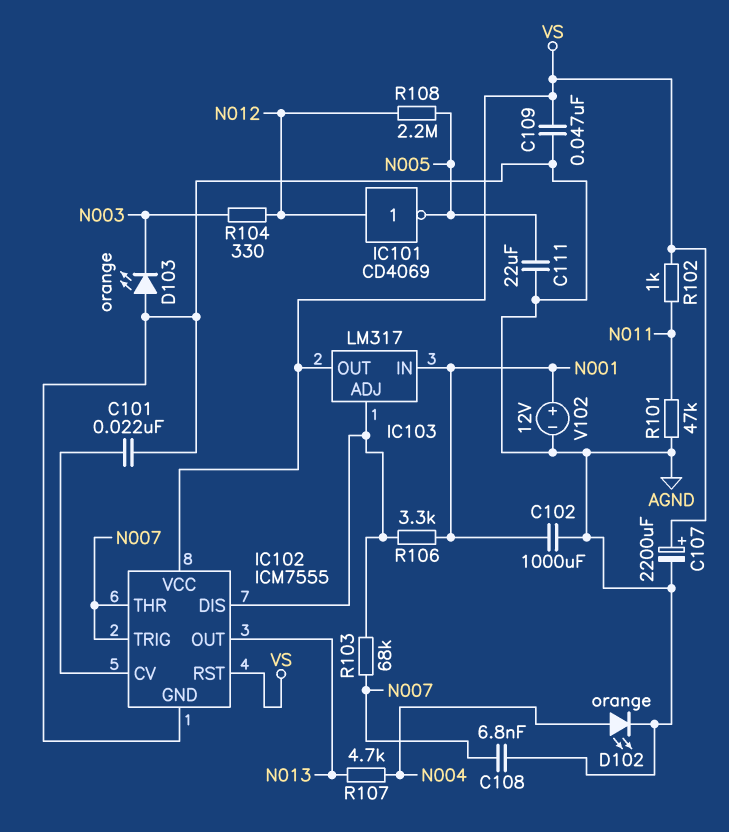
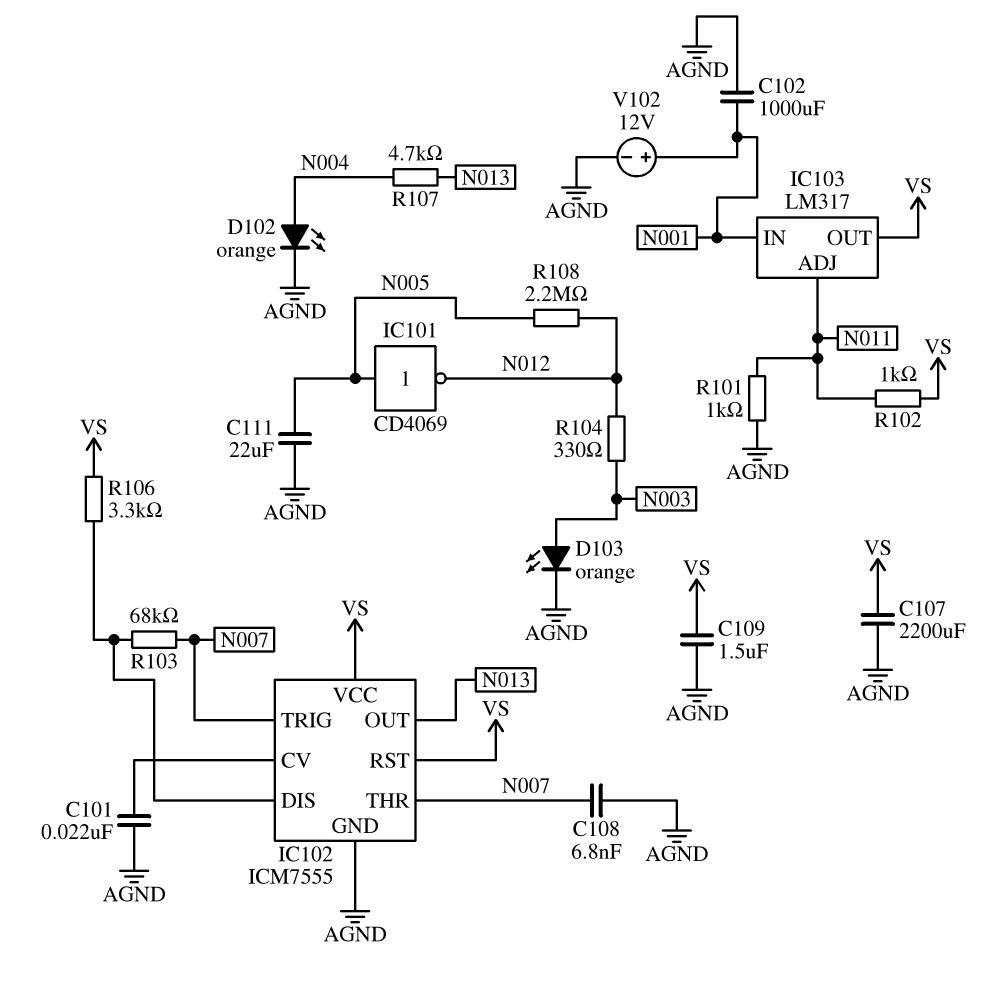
C107: 2200uF (plus VS, minus AGND) -> 2200uF (AGND, VS)
C109: 47nF (AGND, VS) -> 1.5uF (AGND, VS)
D103: LED orange (A AGND, K N003) -> LED orange (A N003, K AGND)
IC101: NOT CD4069 (in N012, out N005) -> NOT CD4069 (in N005, out N012)
IC103 pin ADJ: IC102/DIS -> N011
R101: 47k (AGND, N011) -> 1k (AGND, N011)
R106: 3.3k (IC102/DIS, N001) -> 3.3k (IC102/DIS, VS)

